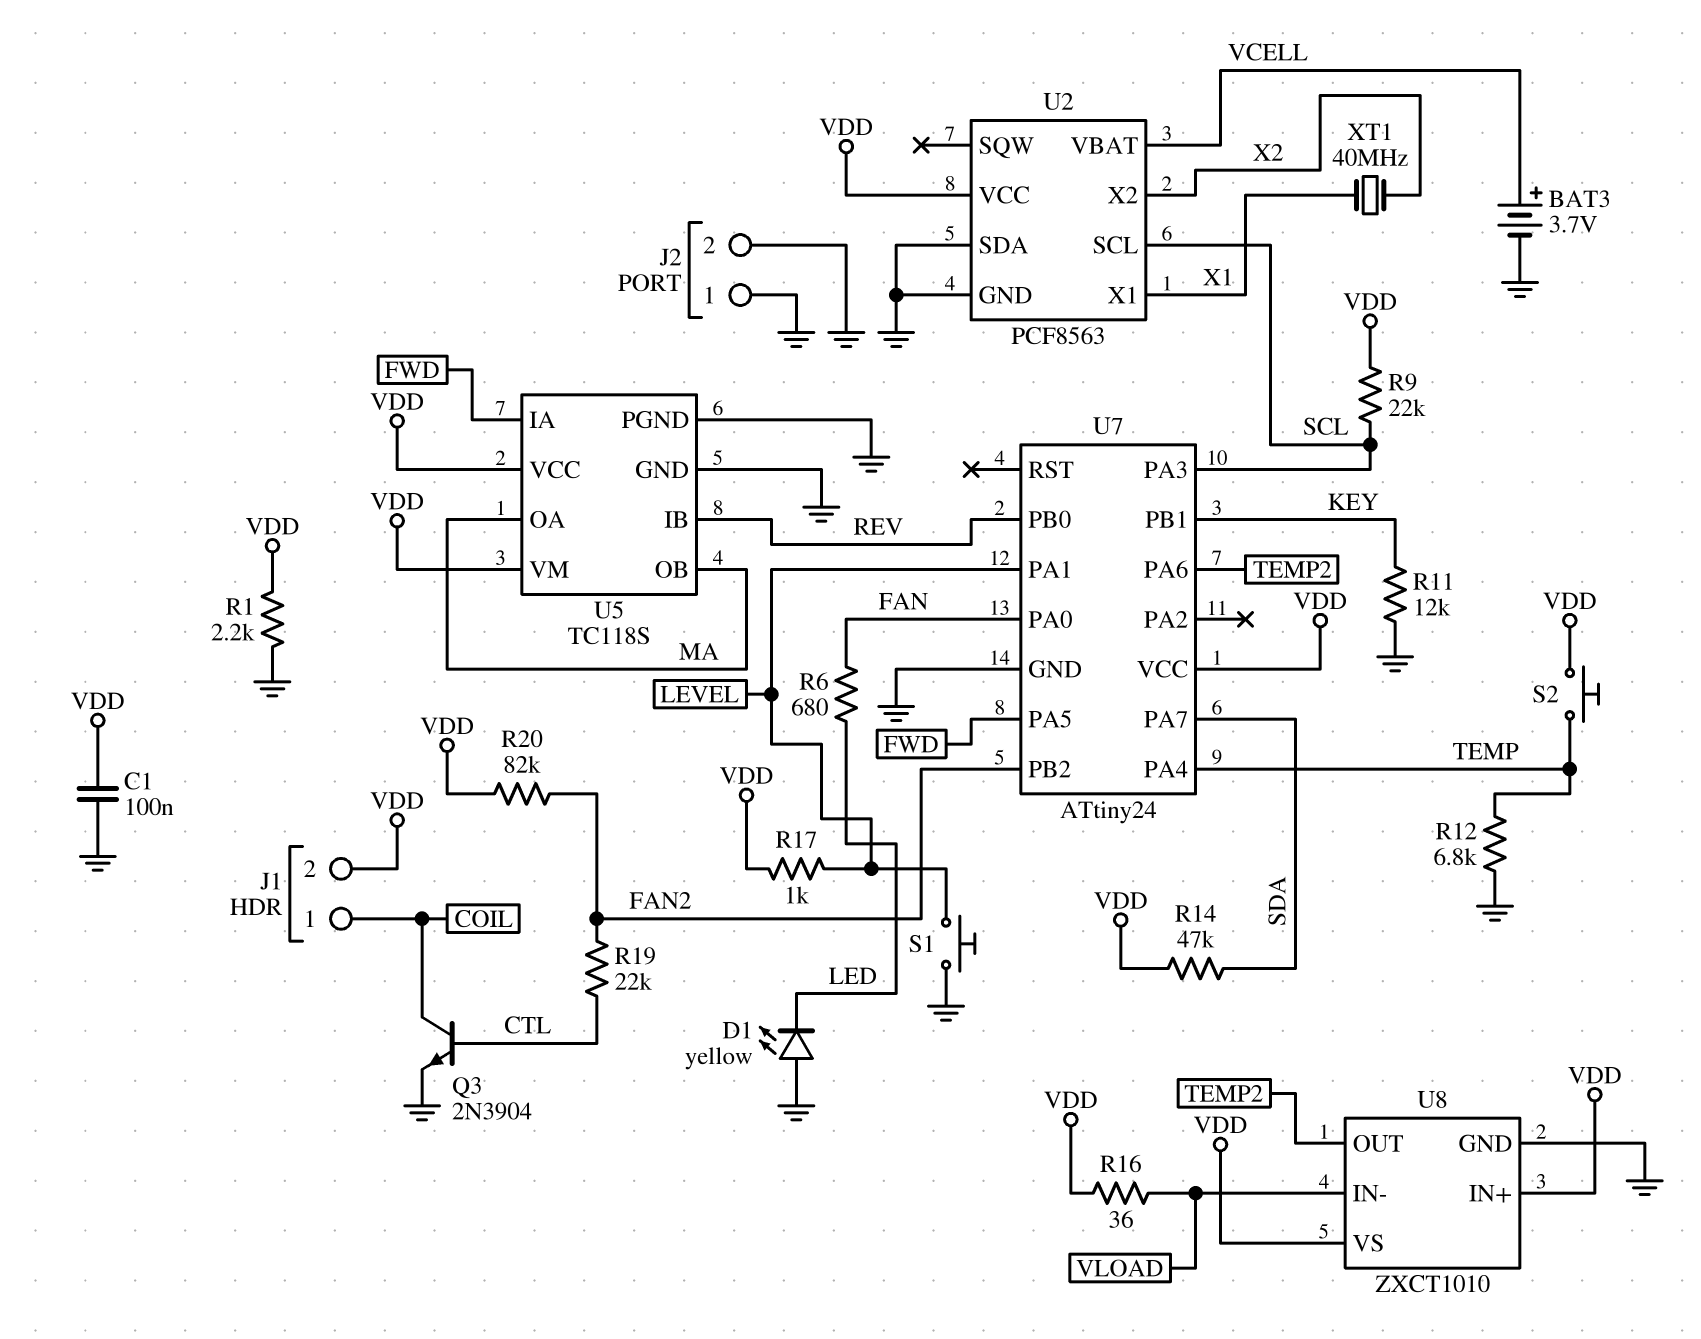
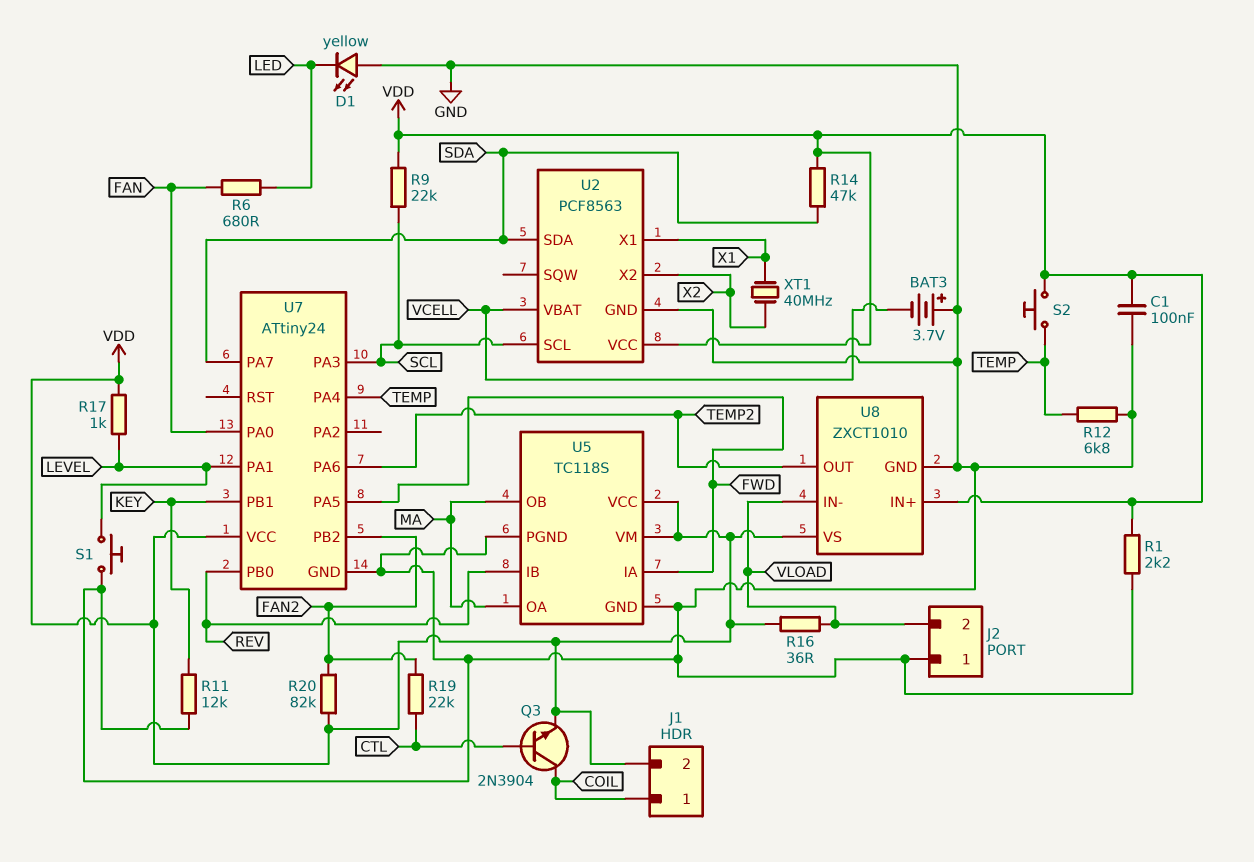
BAT3: 3.7V (plus VCELL, minus GND) -> 3.7V (plus GND, minus VCELL)
J2 pin 2: GND -> VLOAD
Q3: NPN 2N3904 (B CTL, C COIL, E GND) -> NPN 2N3904 (B CTL, C COIL, E VDD)
U2 pin SDA: GND -> SDA

